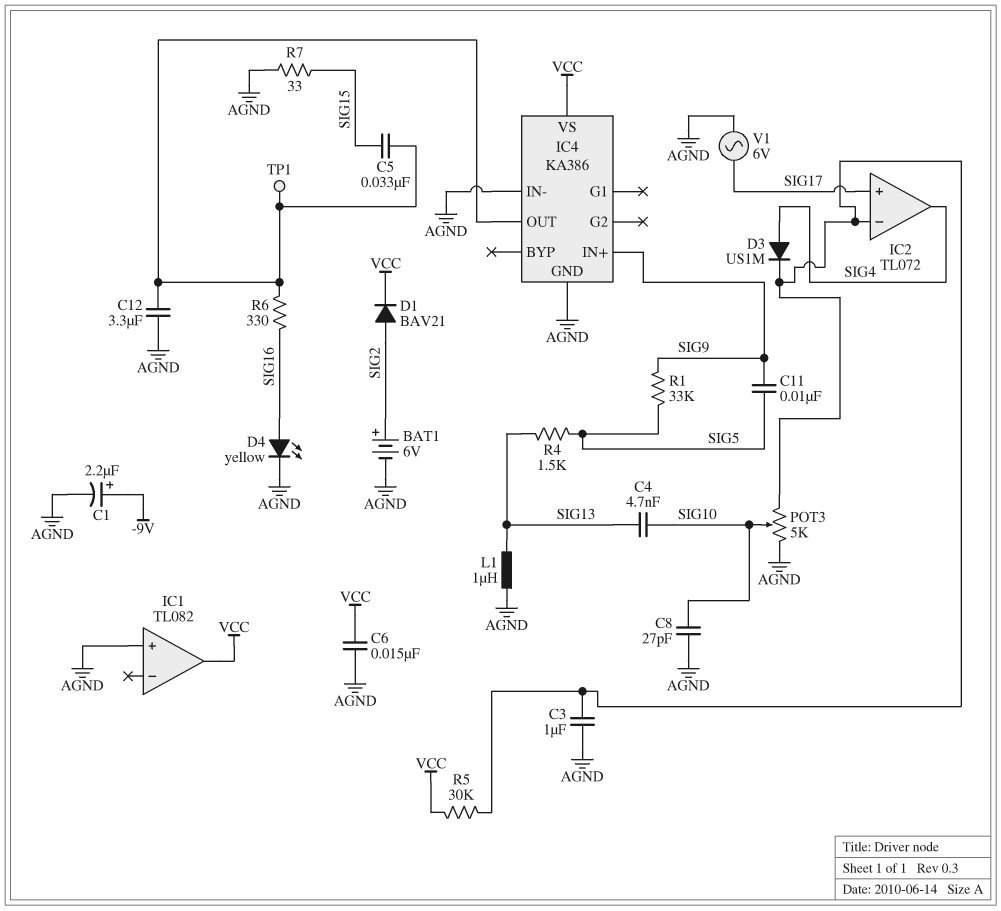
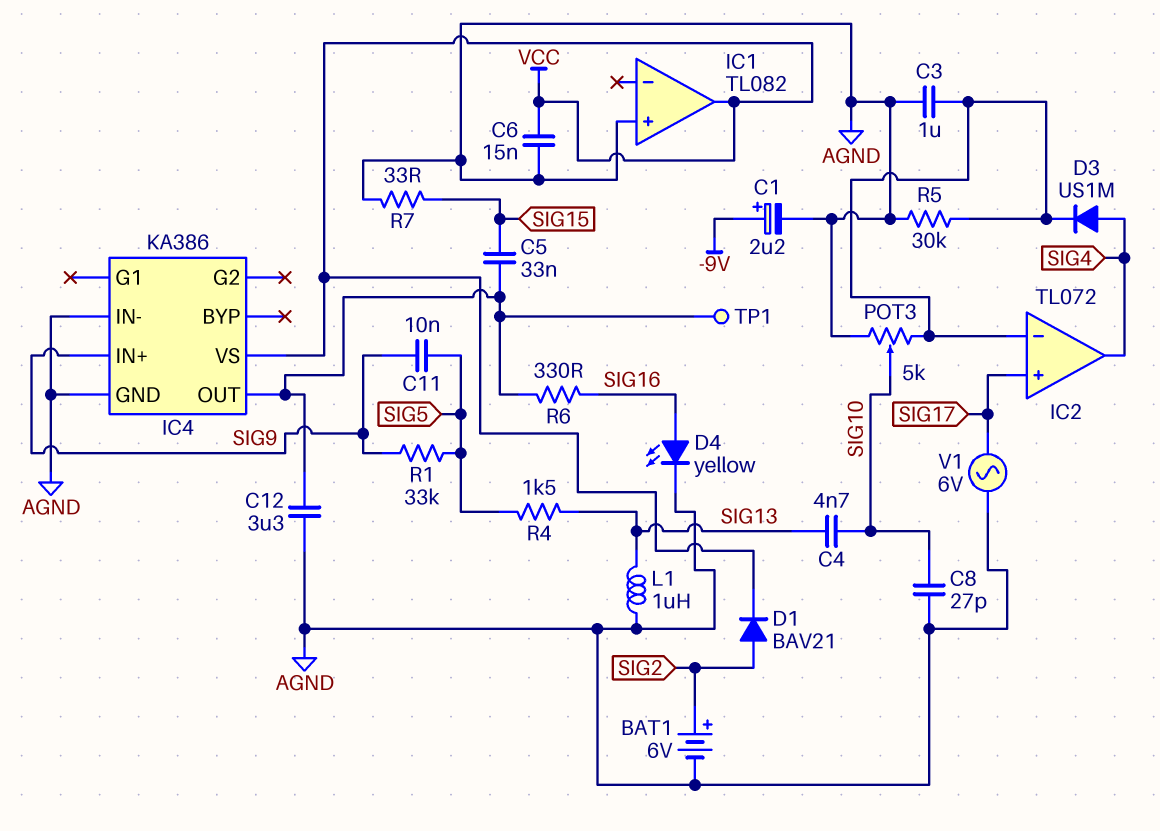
R5: 30k (IC2/in-, VCC) -> 30k (AGND, IC2/in-)

